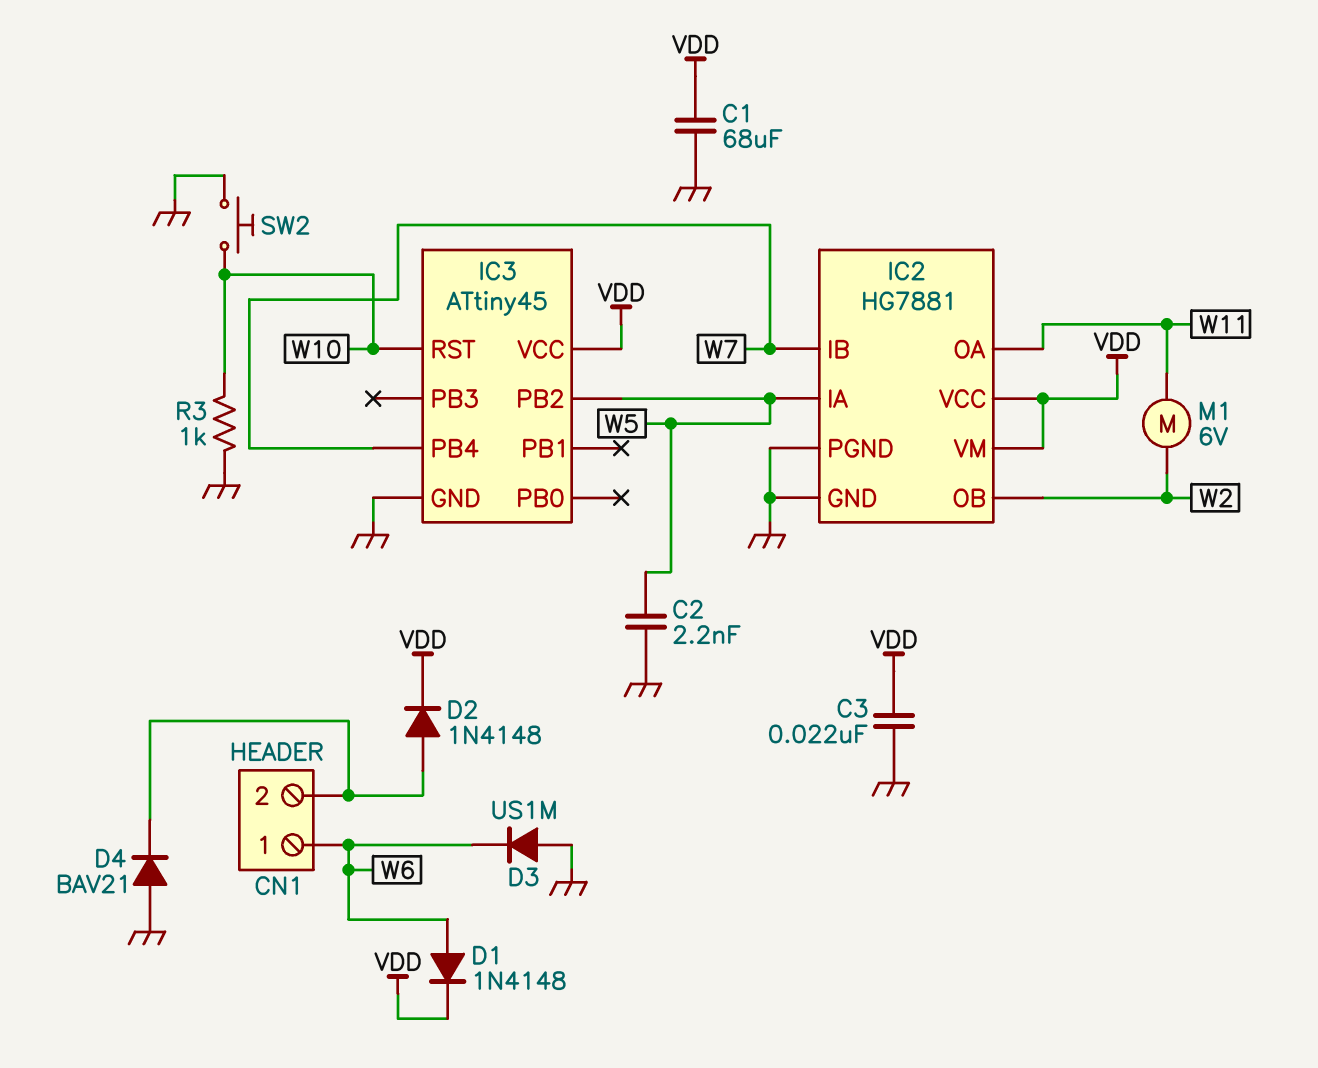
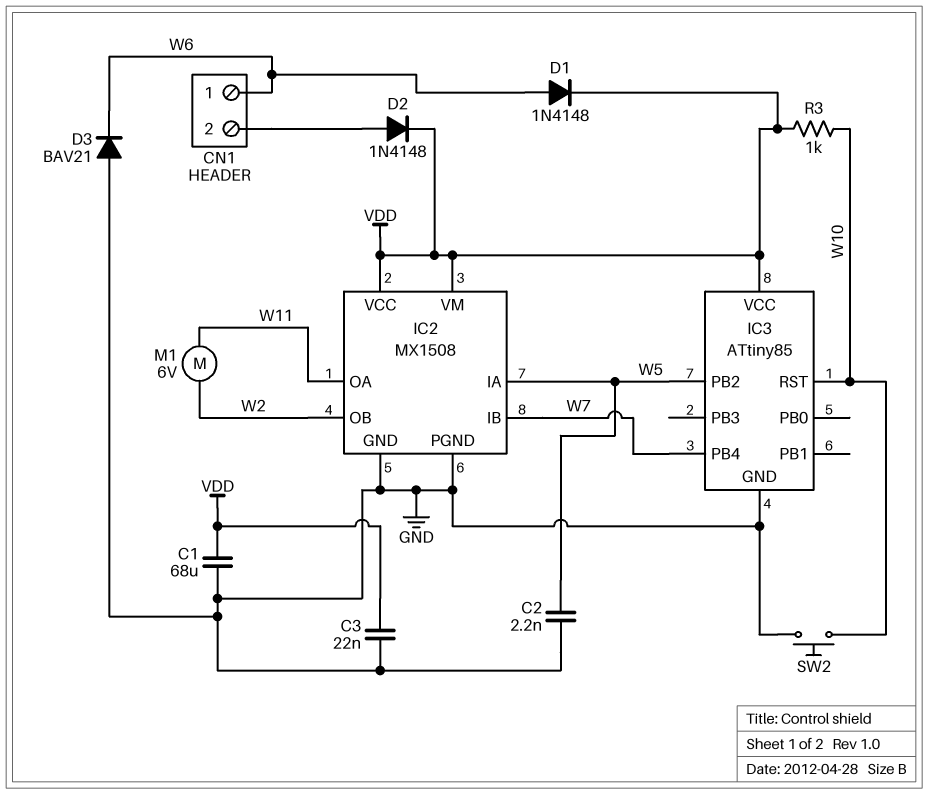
D3: diode US1M (A GND, K W6) -> diode BAV21 (A GND, K W6)
D4: diode BAV21 (A GND, K CN1/2) -> none
IC2: HG7881 -> MX1508
IC3: ATtiny45 -> ATtiny85
R3: 1k (GND, W10) -> 1k (VDD, W10)

